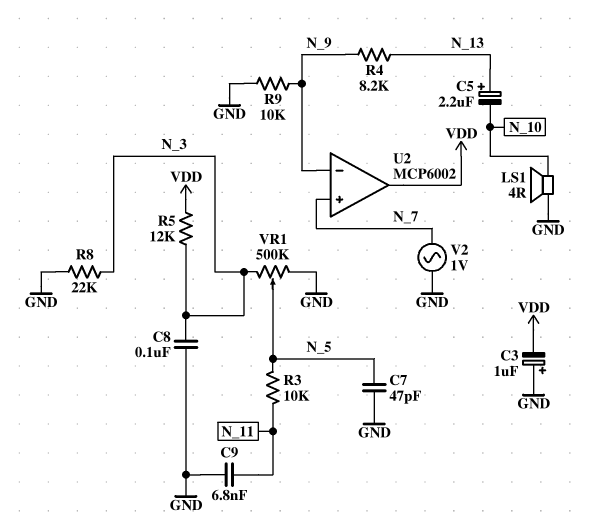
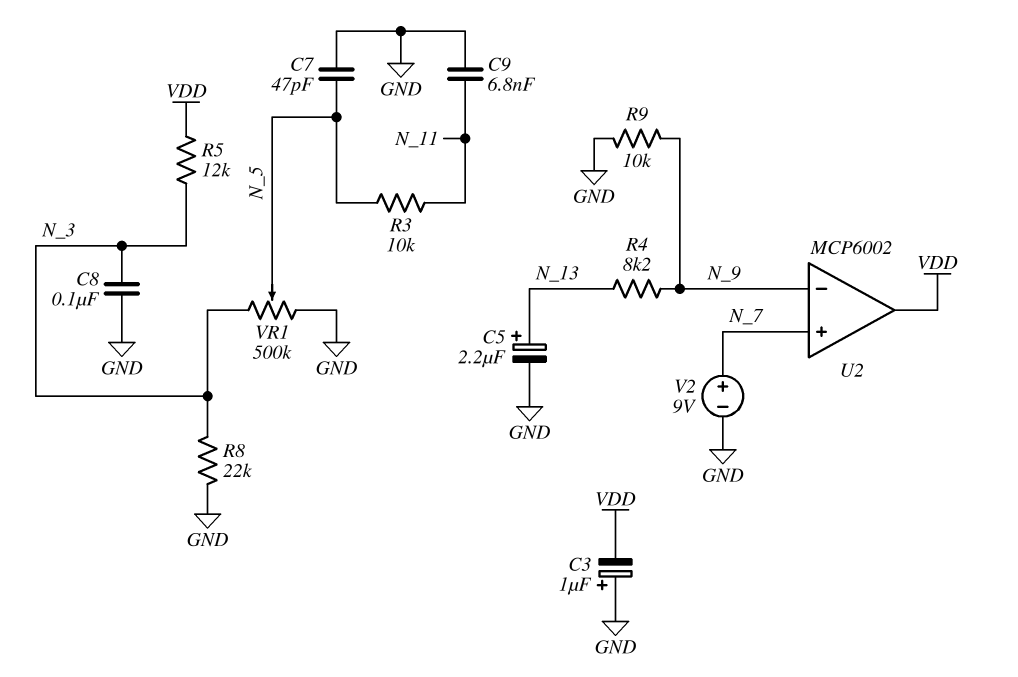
C5: 2.2uF (plus N_13, minus N_10) -> 2.2uF (plus N_13, minus GND)
LS1: speaker 4R (GND, N_10) -> none
V2: AC 1V (GND, N_7) -> 9V (plus N_7, minus GND)

